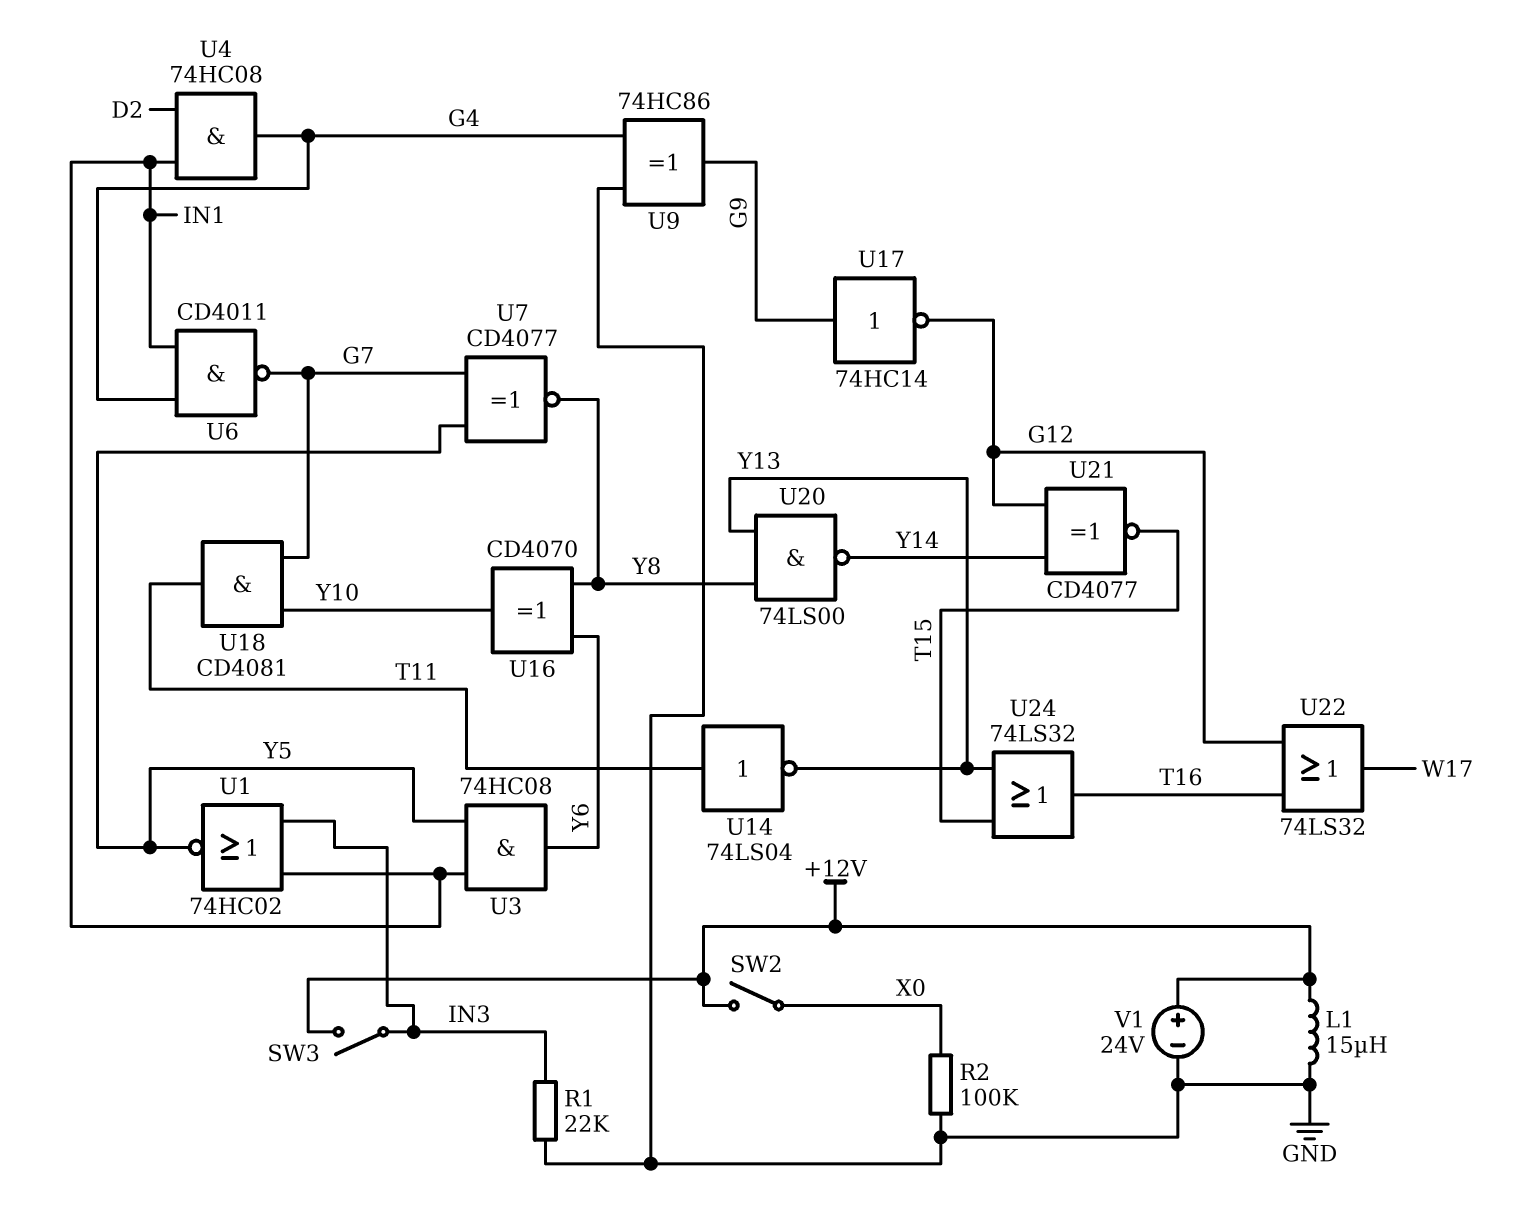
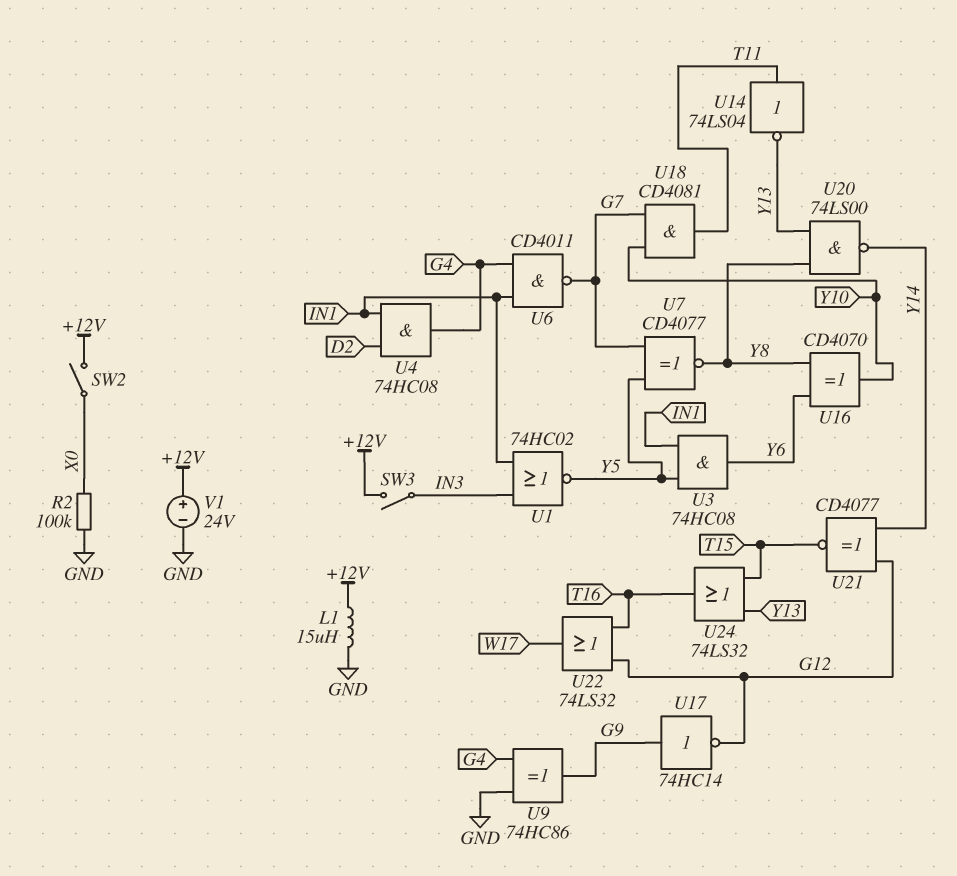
R1: 22k (GND, IN3) -> none

